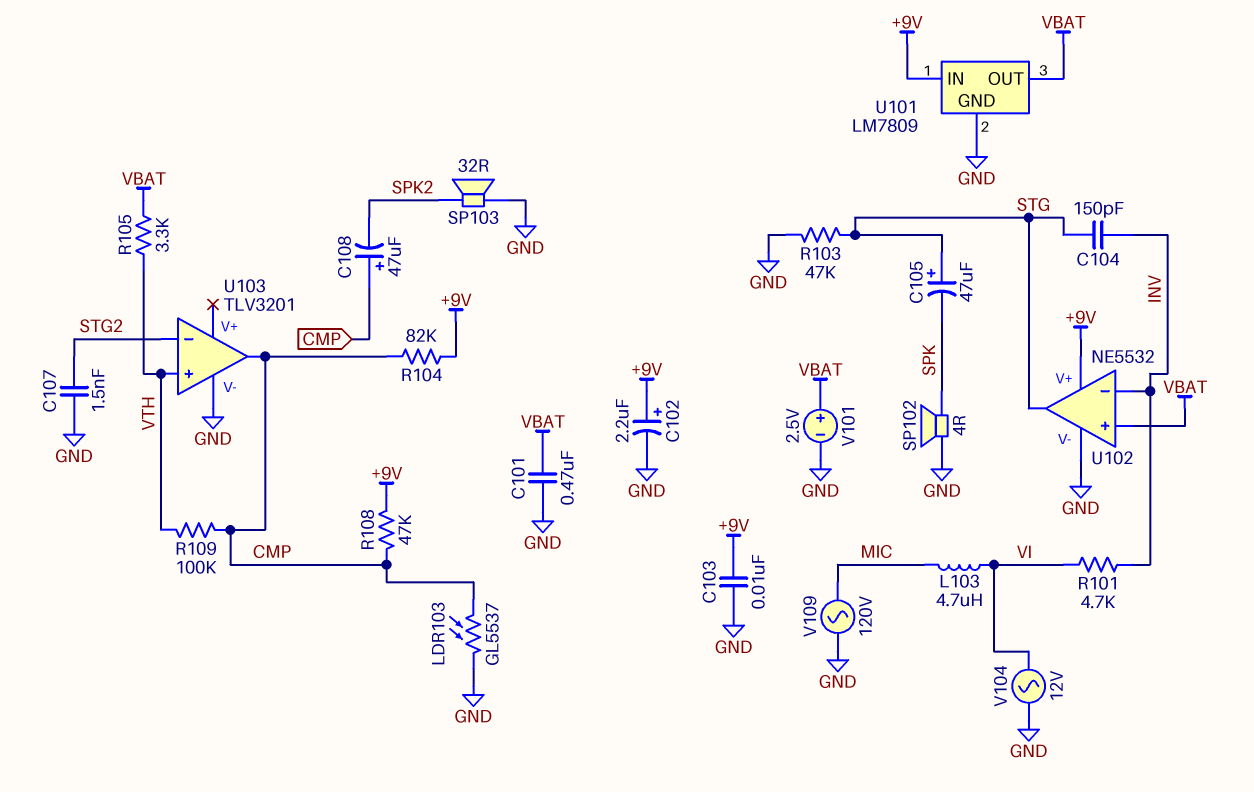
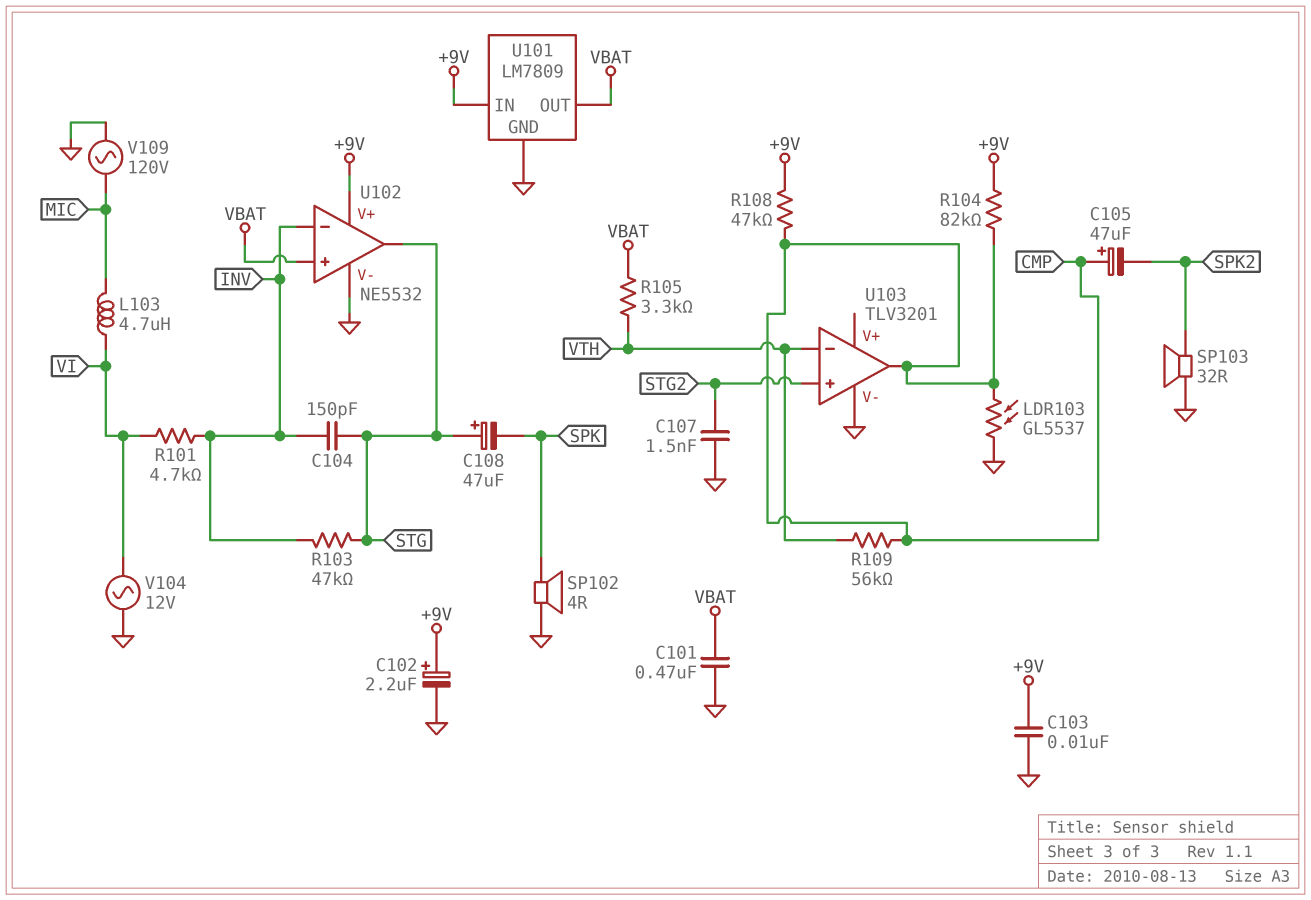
C105: 47uF (plus STG, minus SPK) -> 47uF (plus CMP, minus SPK2)
C108: 47uF (plus CMP, minus SPK2) -> 47uF (plus STG, minus SPK)
R103: 47k (GND, STG) -> 47k (INV, STG)
R109: 100k (CMP, VTH) -> 56k (CMP, VTH)
U103 pin in+: VTH -> STG2
U103 pin in-: STG2 -> VTH
V101: 2.5V (plus VBAT, minus GND) -> none

